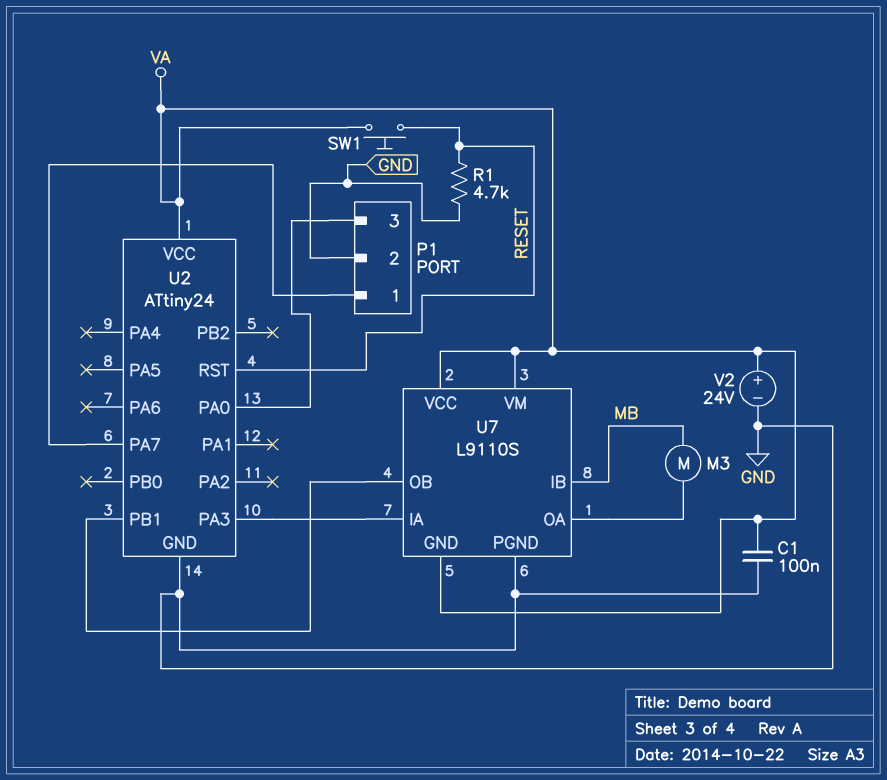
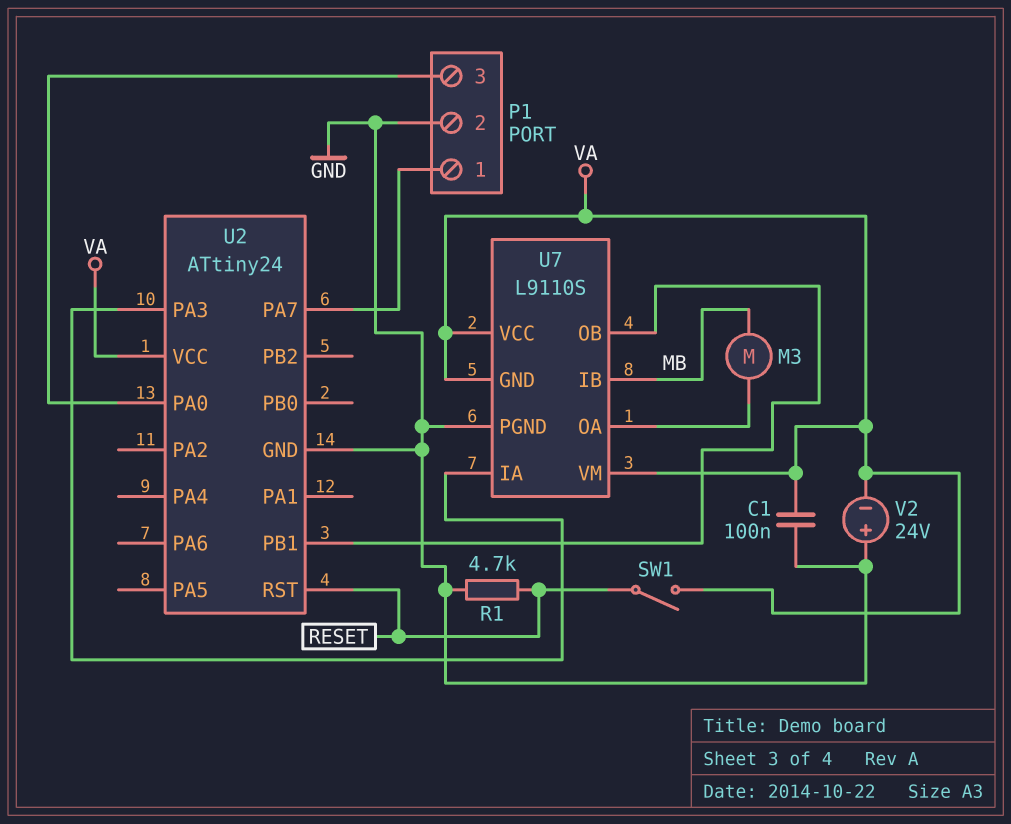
SW1: button (RESET, VA) -> switch (RESET, VA)
V2: 24V (plus VA, minus GND) -> 24V (plus GND, minus VA)

